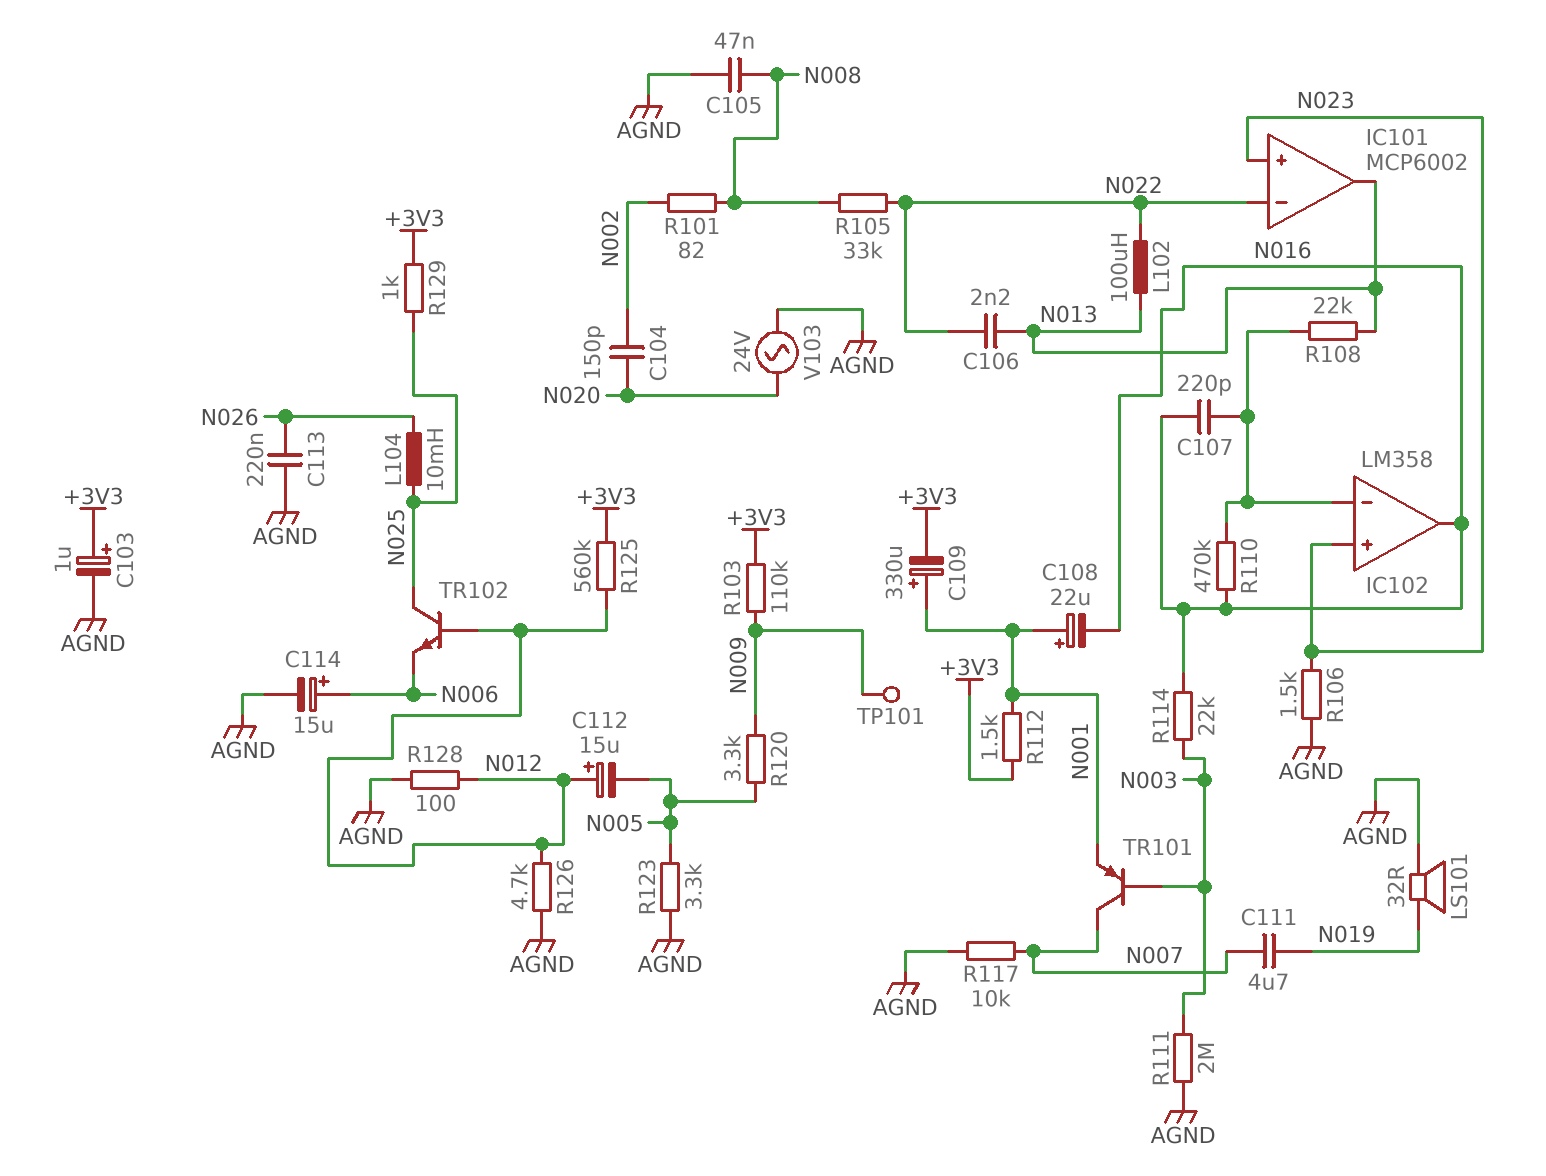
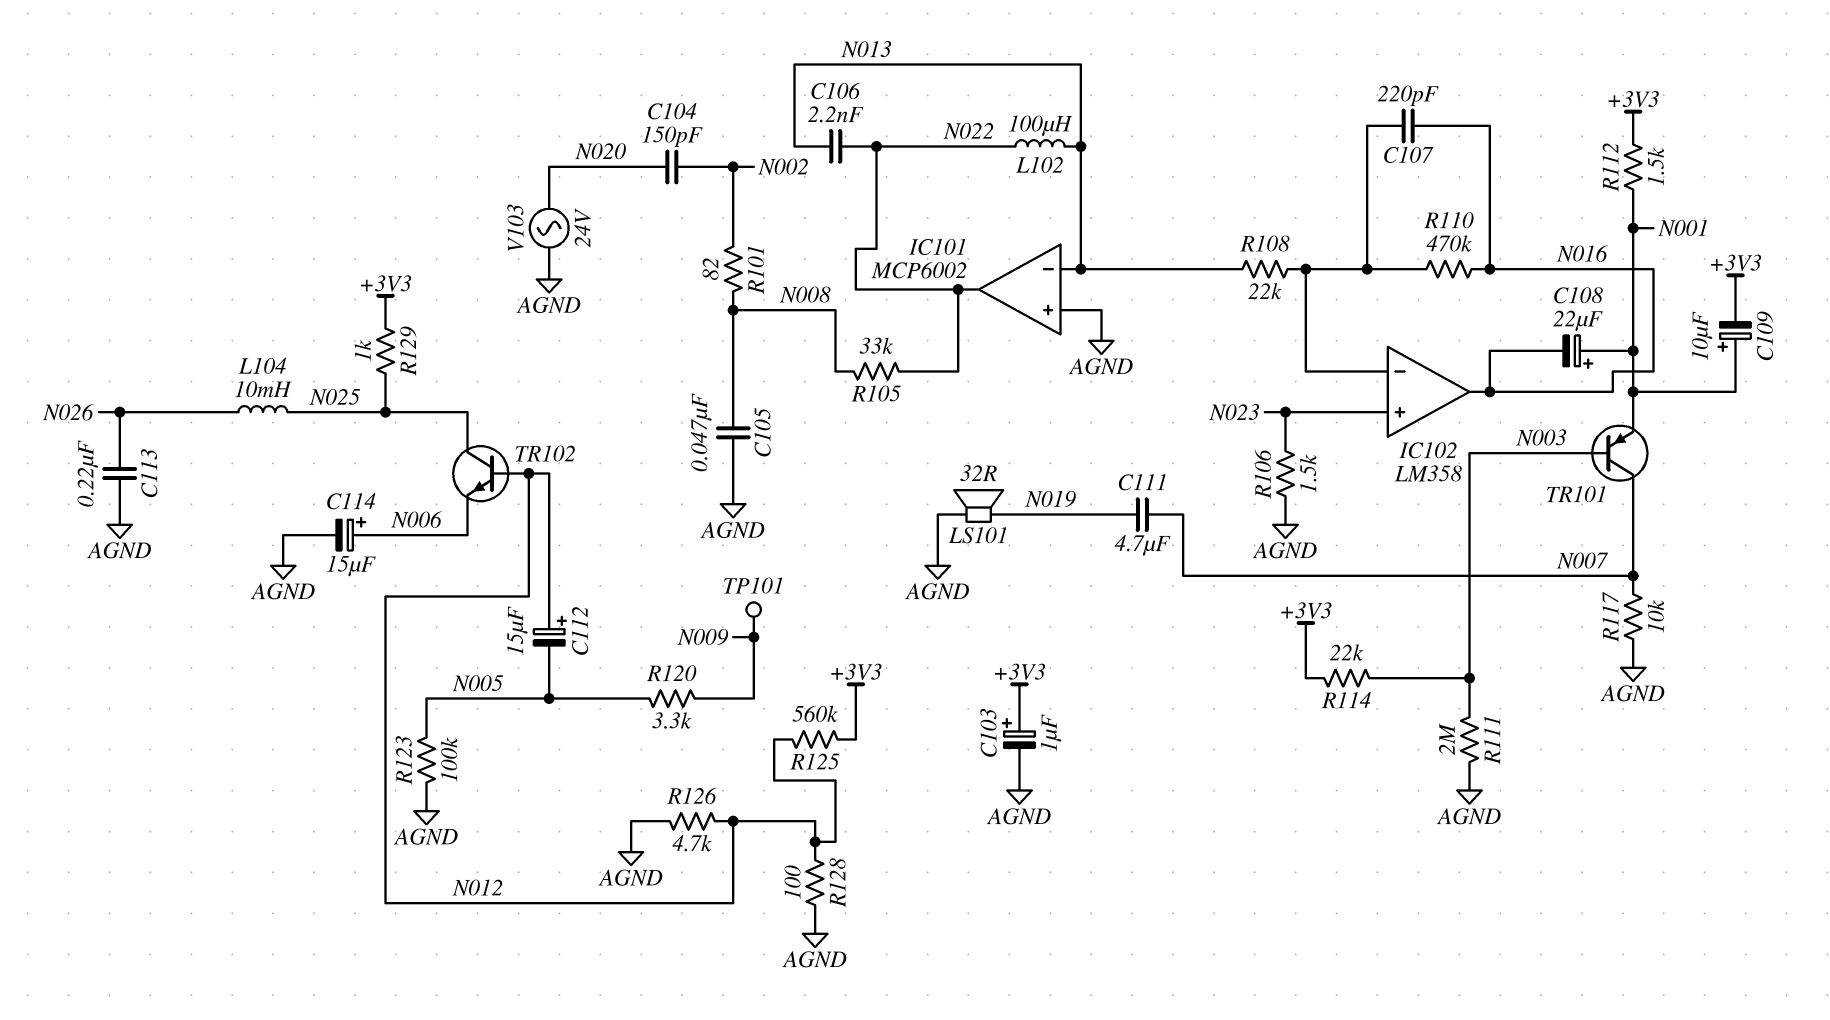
C109: 330uF (plus N001, minus +3V3) -> 10uF (plus N001, minus +3V3)
IC101 pin in+: N023 -> AGND
IC101 pin in-: N022 -> N013
IC101 pin out: N013 -> N022
R103: 110k (+3V3, N009) -> none
R114: 22k (N003, N016) -> 22k (+3V3, N003)
R123: 3.3k (AGND, N005) -> 100k (AGND, N005)

